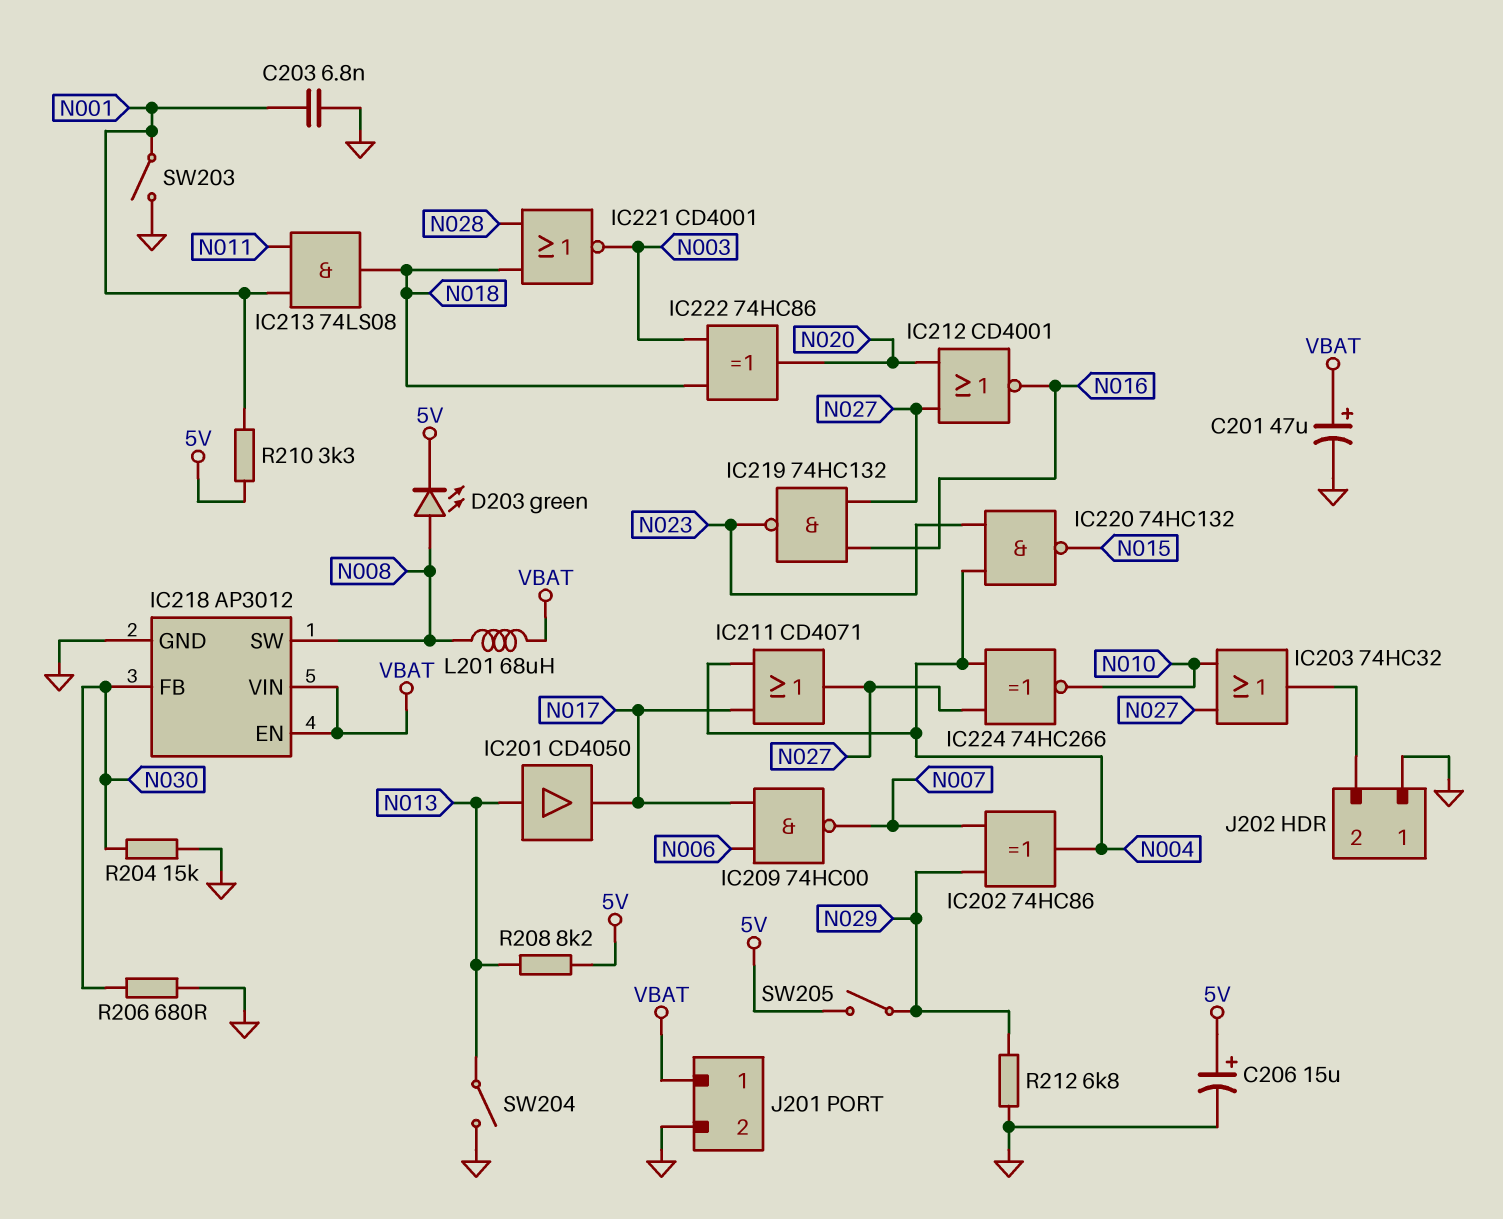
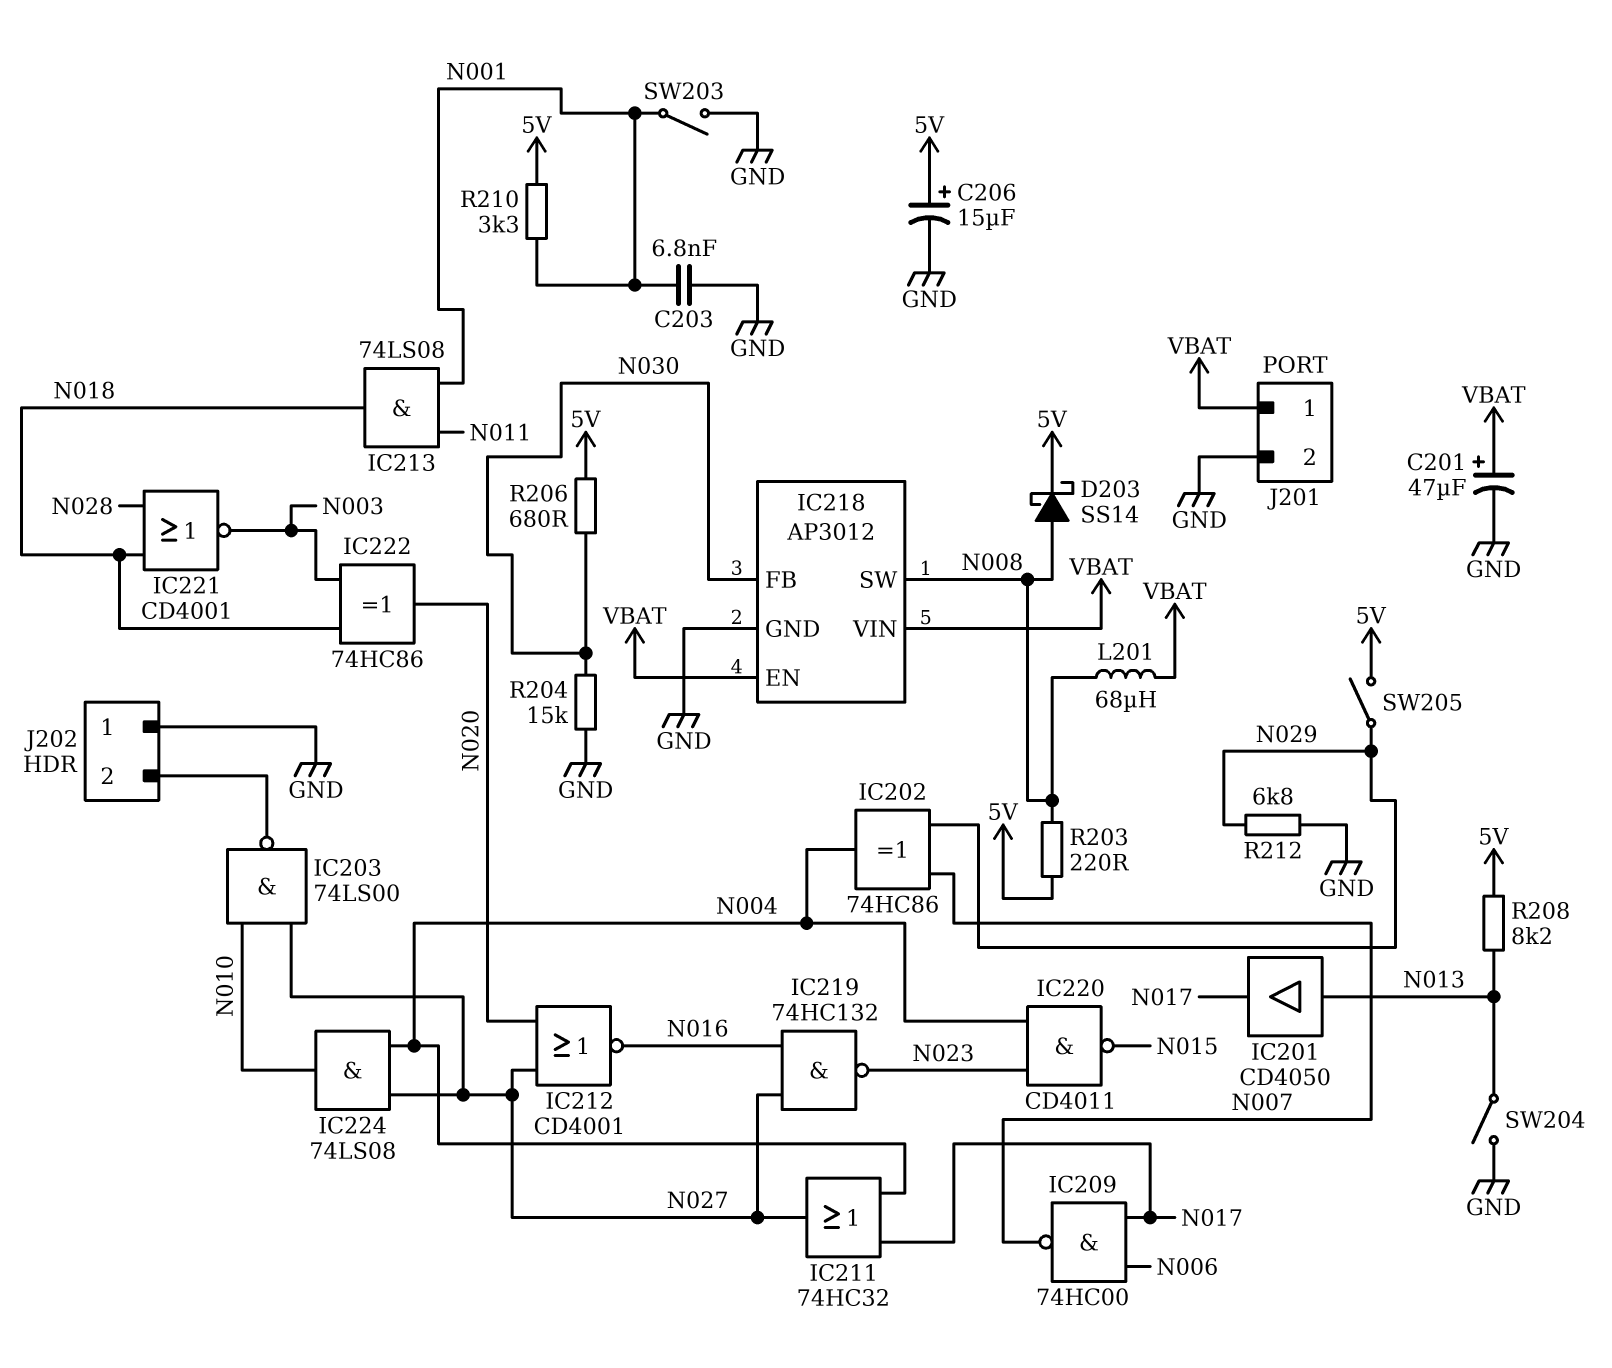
D203: LED green (A N008, K 5V) -> schottky SS14 (A N008, K 5V)
IC203: OR 74HC32 (in N010, in N027, out J202/2) -> NAND 74LS00 (in N010, in N027, out J202/2)
IC211: OR CD4071 (in N004, in N017, out N027) -> OR 74HC32 (in N004, in N017, out N027)
IC220: NAND 74HC132 (in N004, in N023, out N015) -> NAND CD4011 (in N004, in N023, out N015)
IC224: XNOR 74HC266 (in N004, in N027, out N010) -> AND 74LS08 (in N004, in N027, out N010)
R203: none -> 220 (5V, N008)
R206: 680 (GND, N030) -> 680 (5V, N030)

